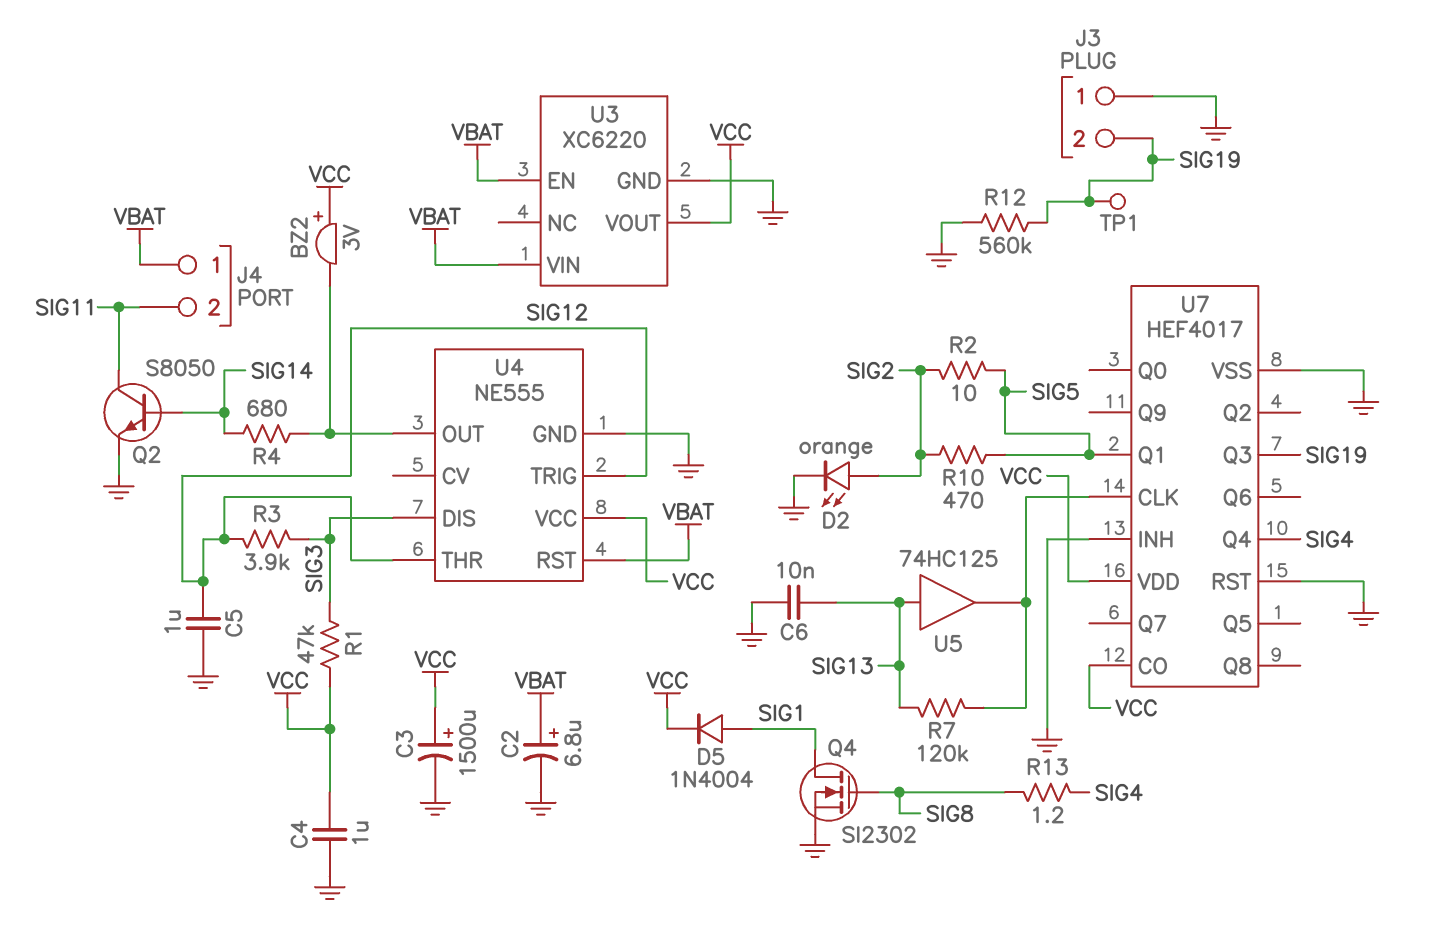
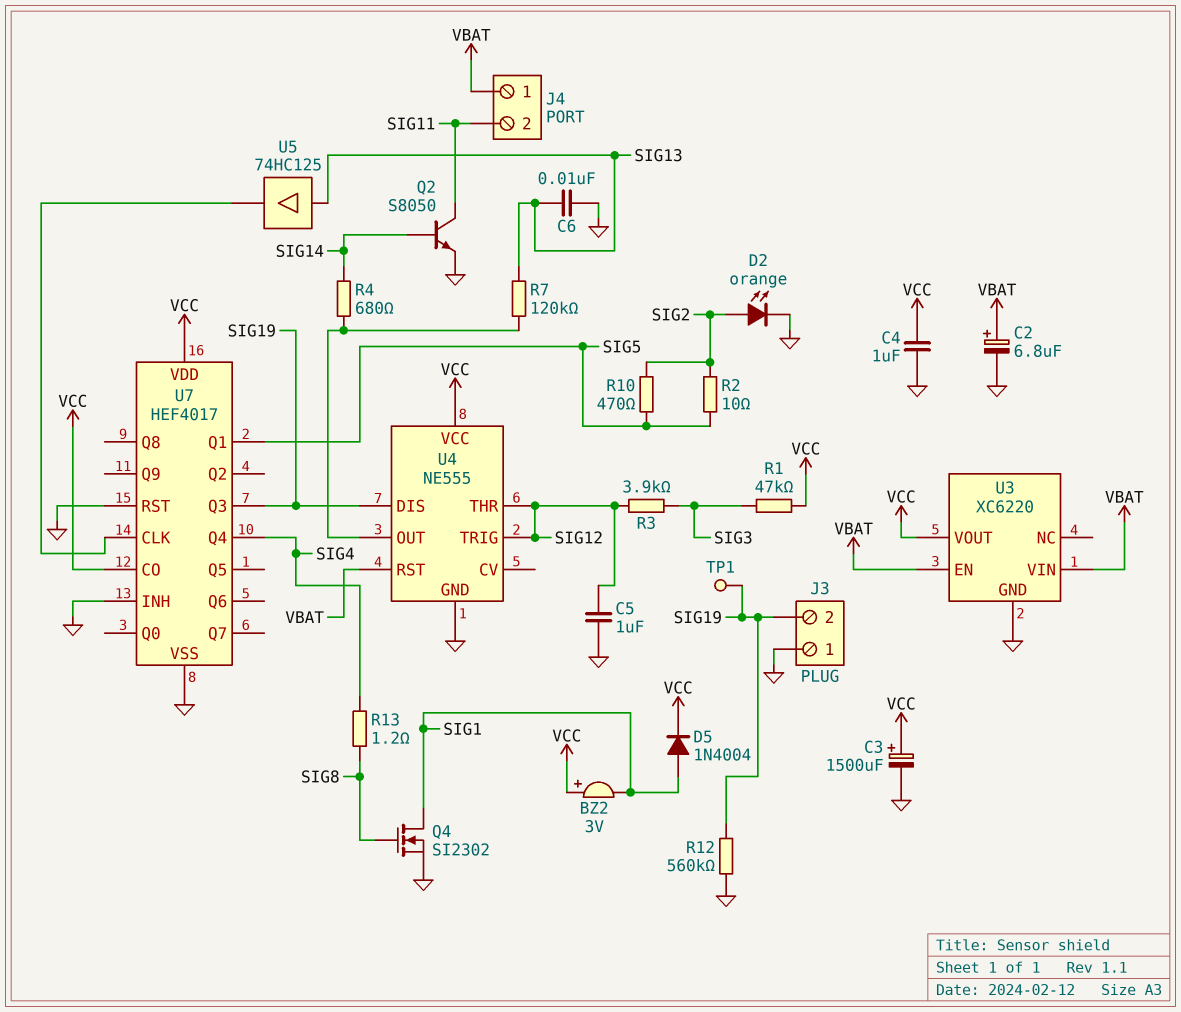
BZ2: buzzer 3V (plus VCC, minus U4/OUT) -> buzzer 3V (plus VCC, minus SIG1)
R7: 120k (SIG13, U7/CLK) -> 120k (SIG13, U4/OUT)
U4 pin DIS: SIG3 -> SIG19

